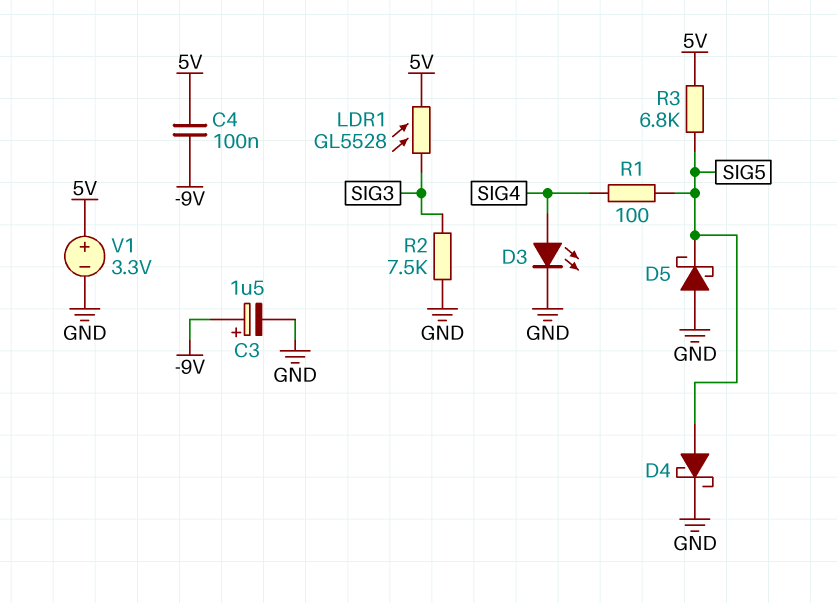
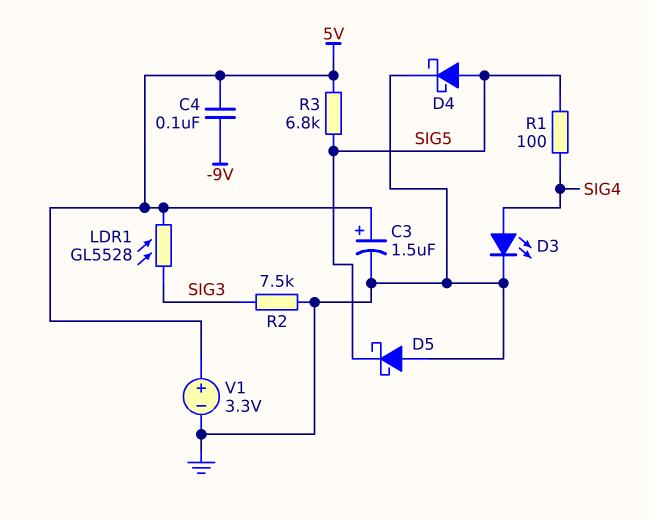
C3: 1.5uF (plus -9V, minus GND) -> 1.5uF (plus 5V, minus GND)

